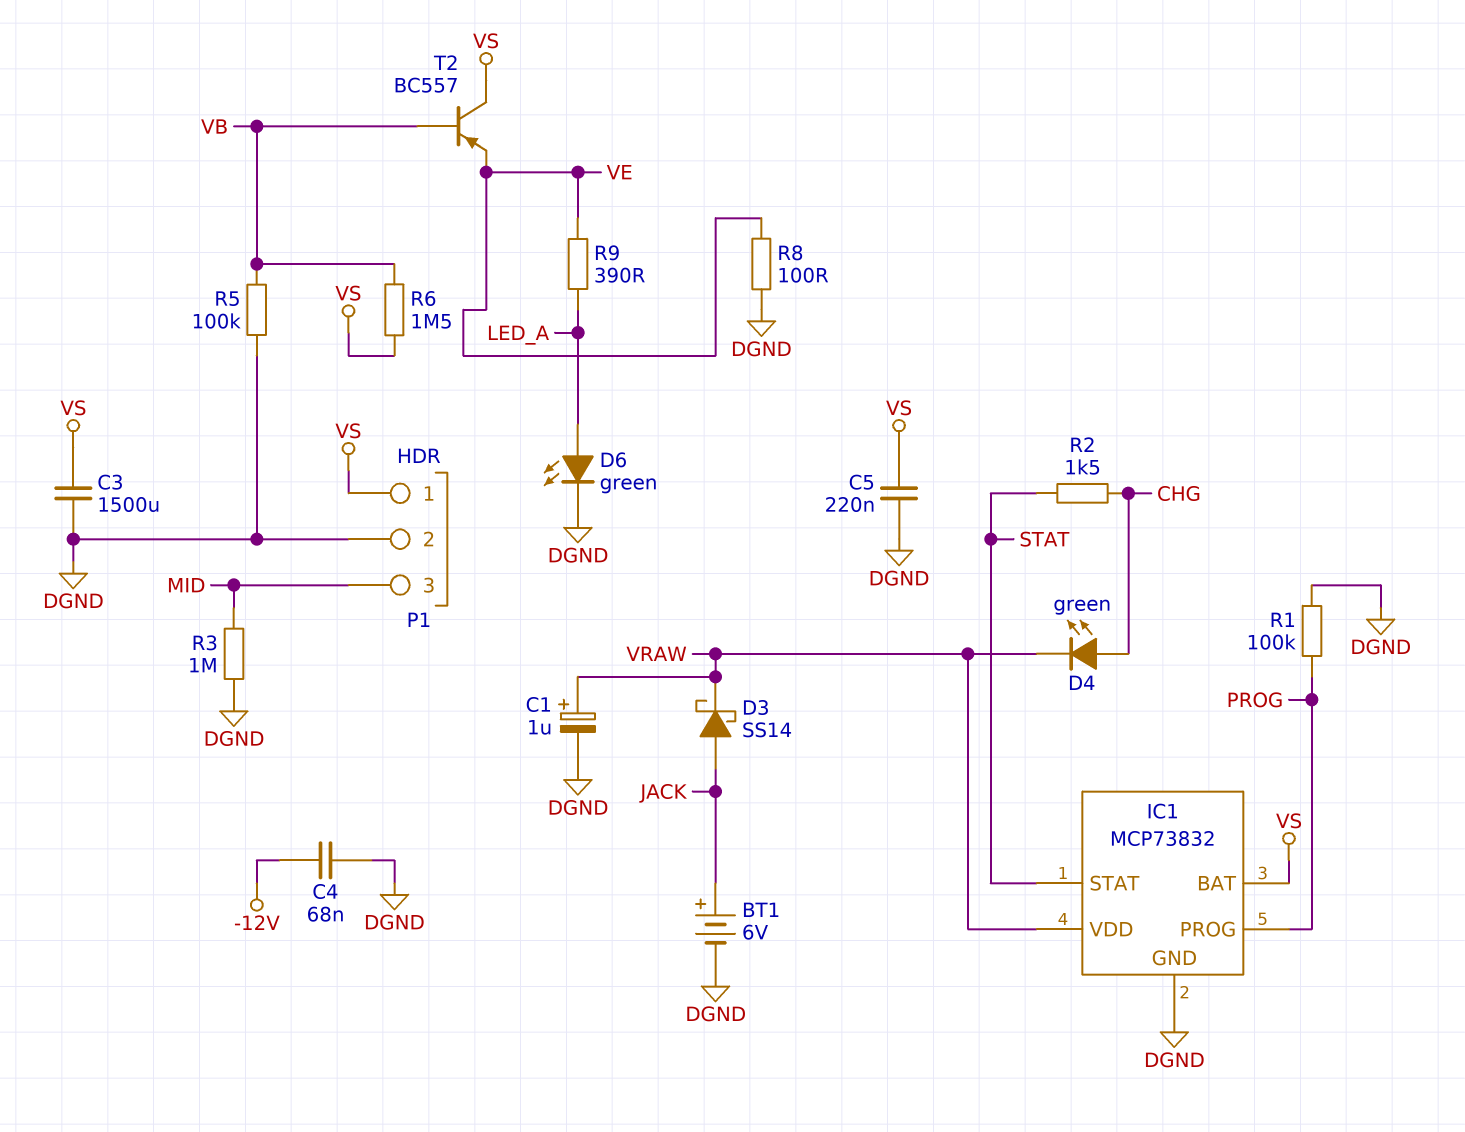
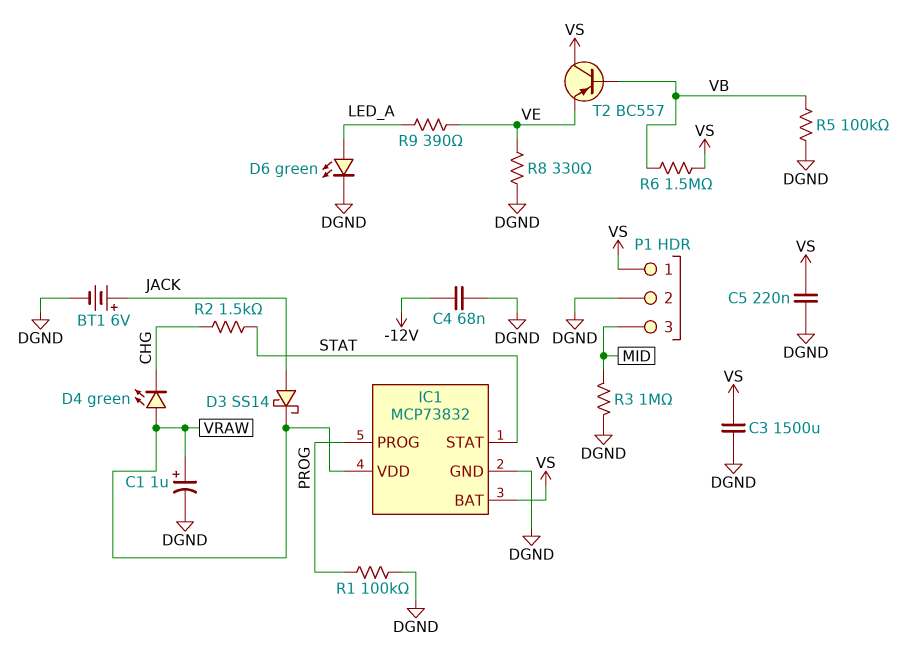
D4: LED green (A CHG, K VRAW) -> LED green (A VRAW, K CHG)
R8: 100 (DGND, VE) -> 330 (DGND, VE)

